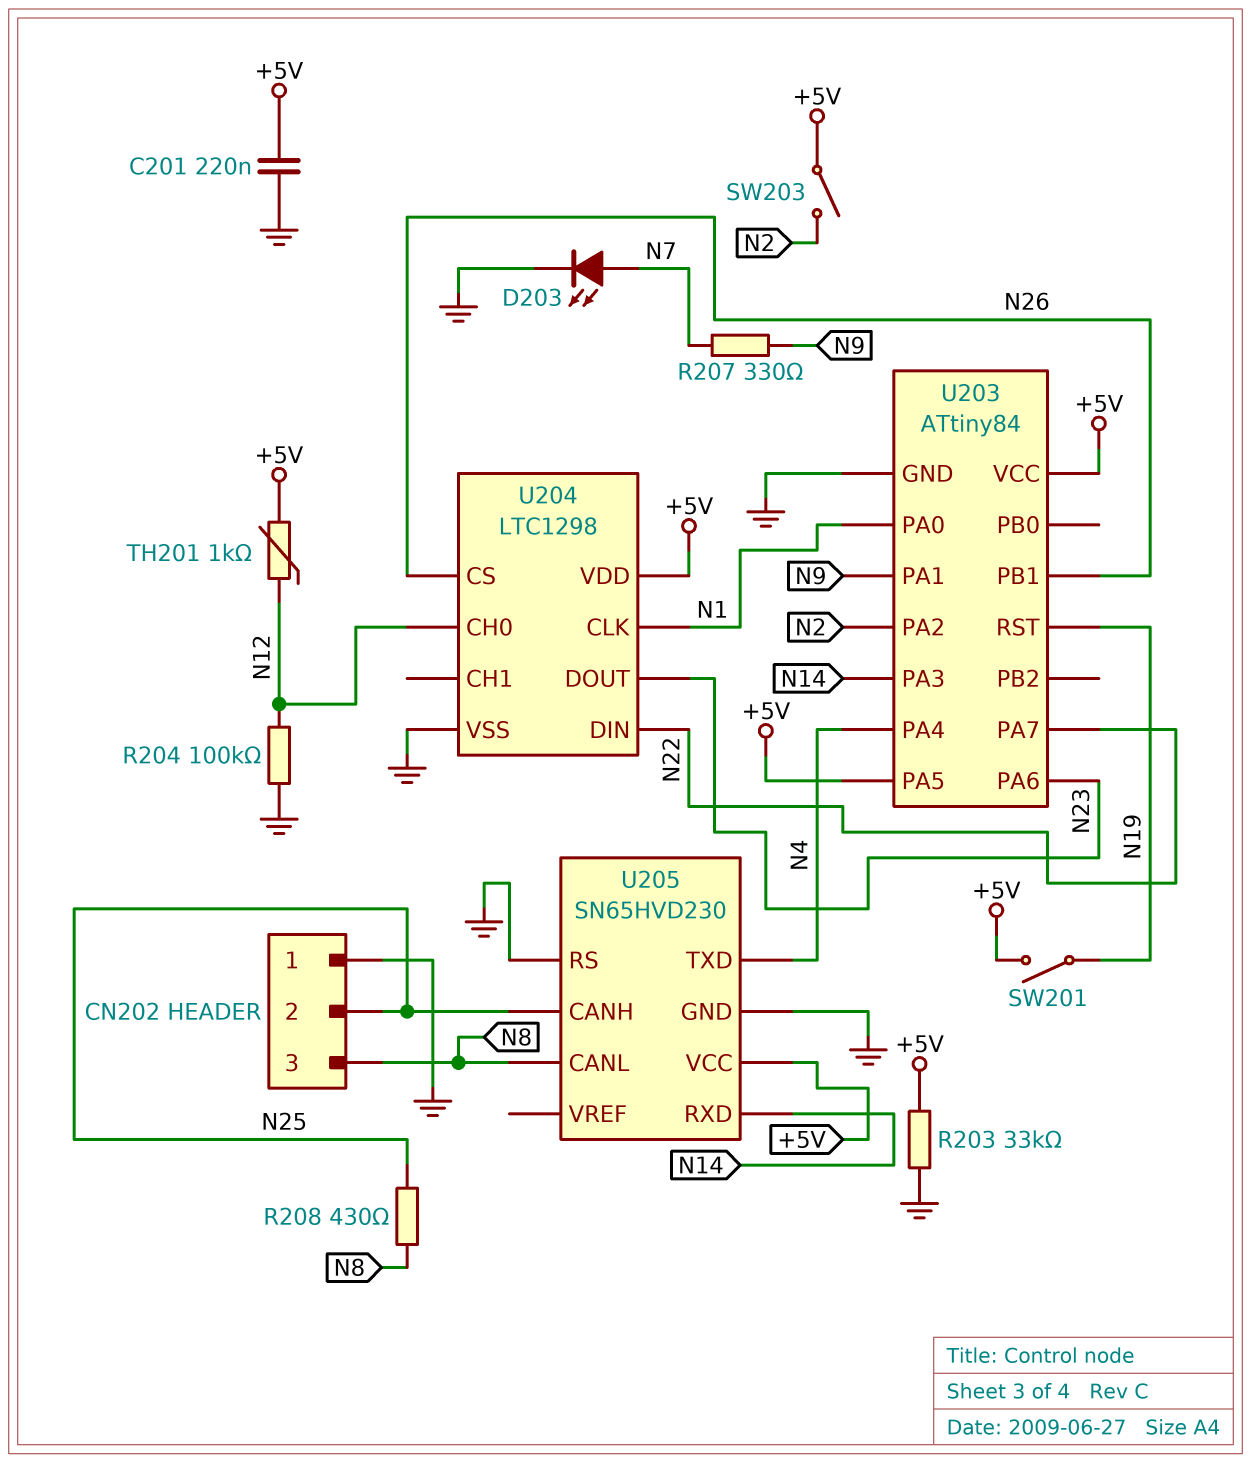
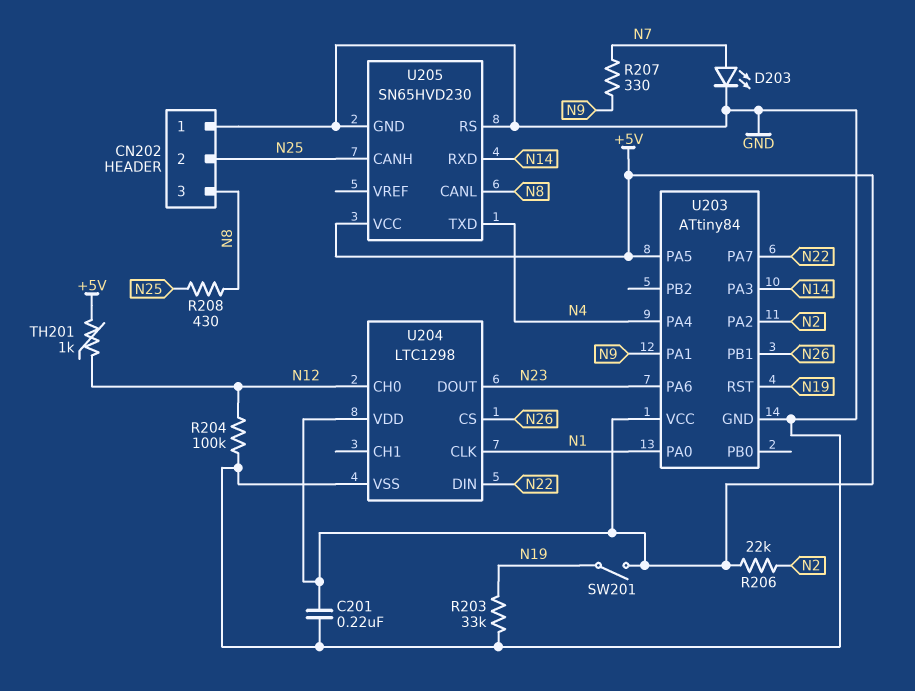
R203: 33k (+5V, GND) -> 33k (GND, N19)
R206: none -> 22k (+5V, N2)
SW203: switch (+5V, N2) -> none

